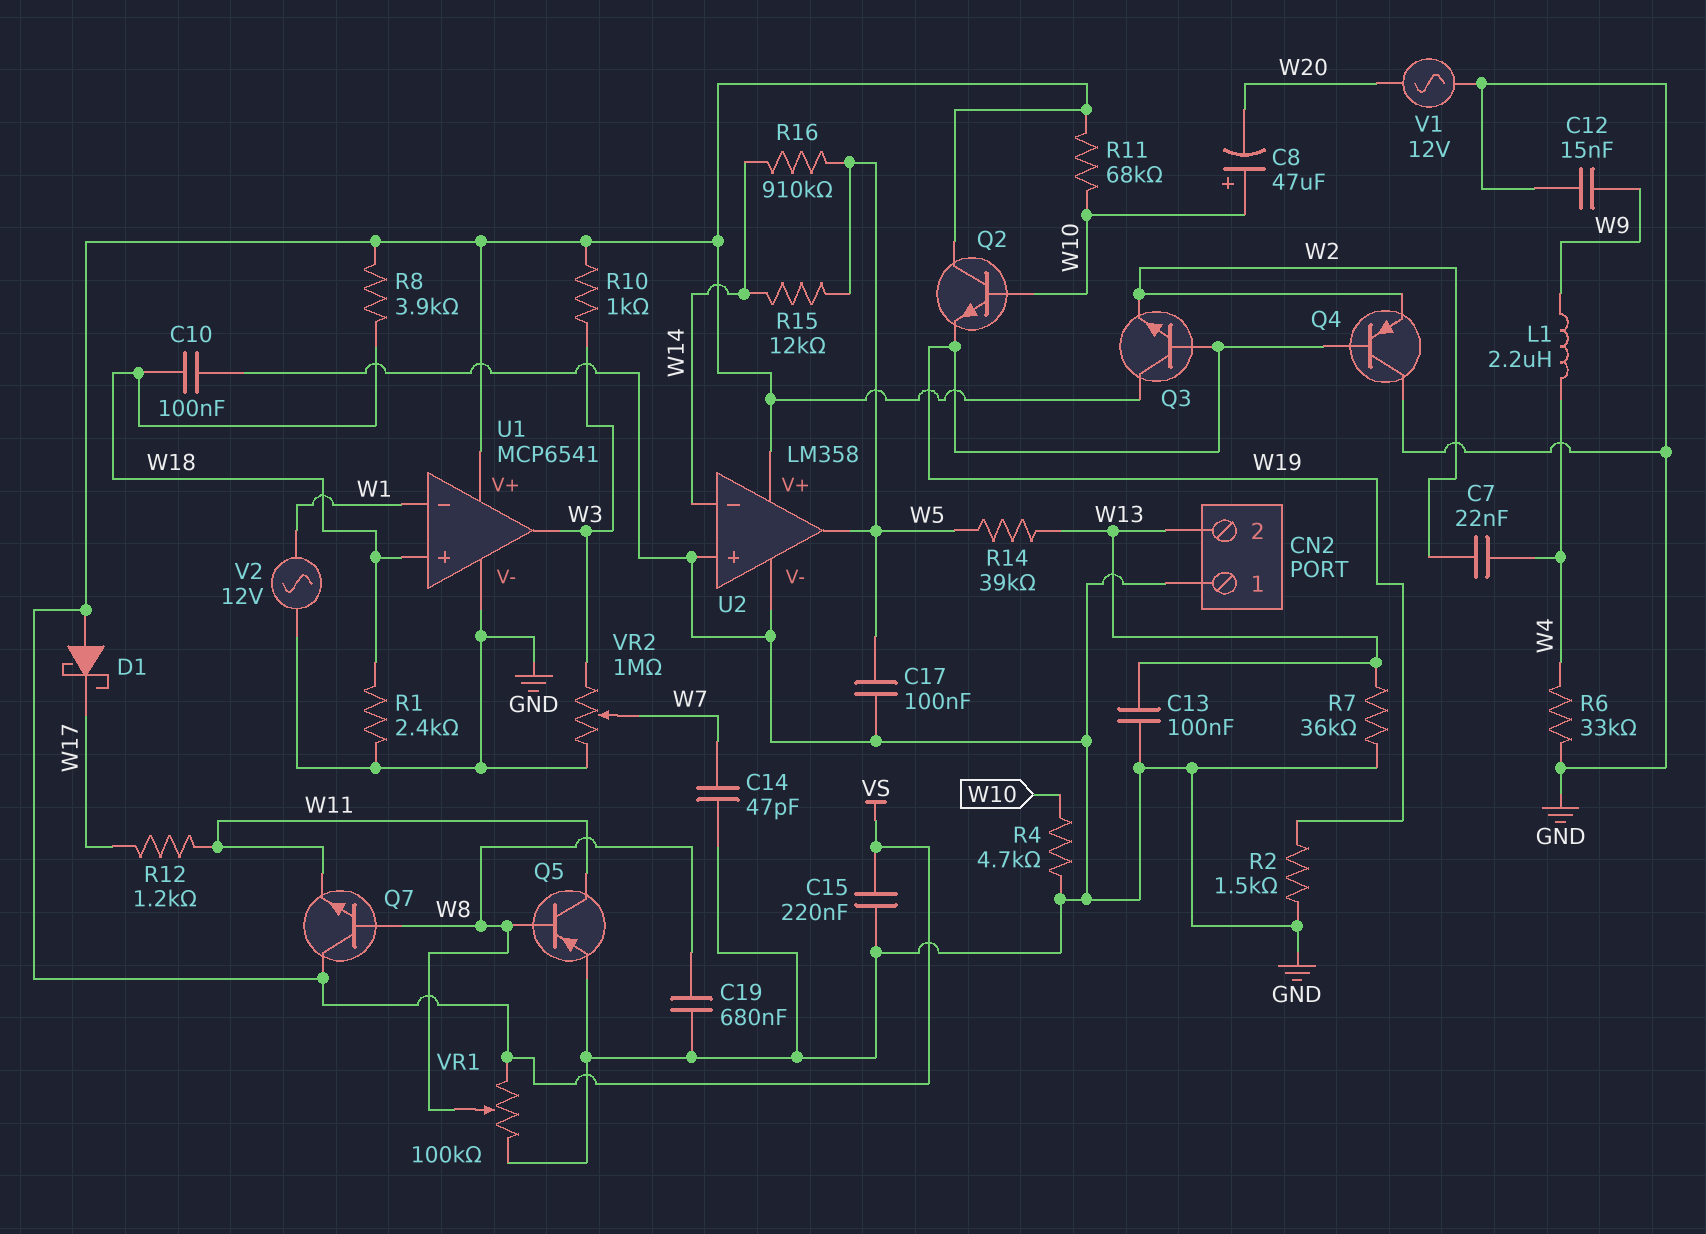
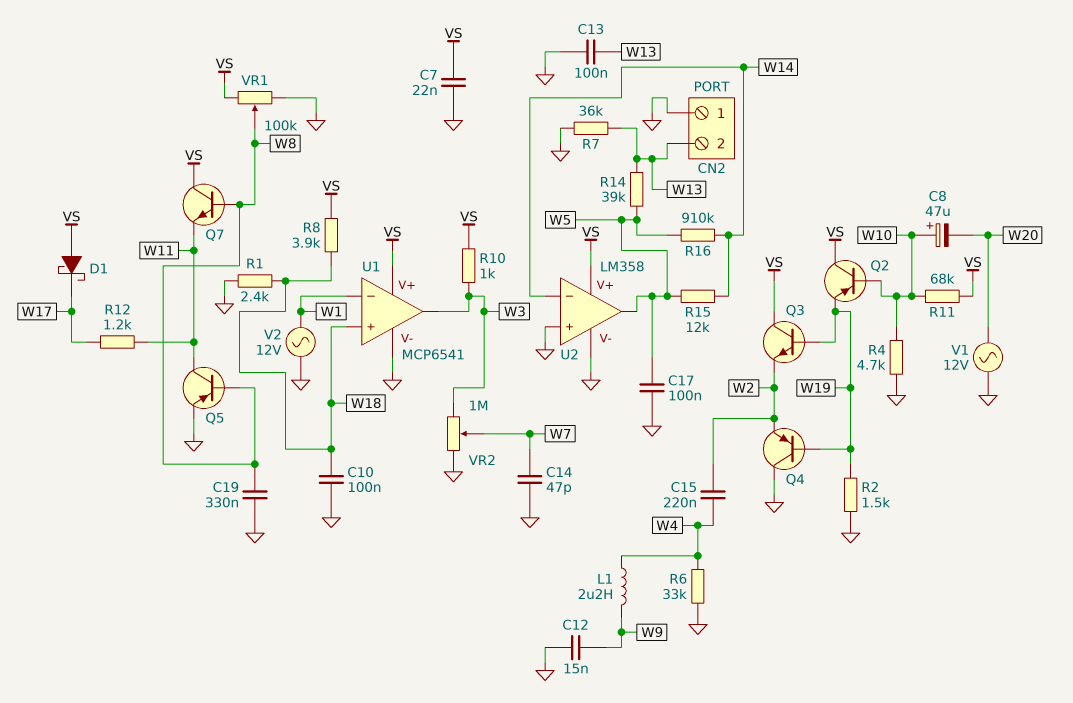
C7: 22nF (W2, W4) -> 22nF (GND, VS)
C15: 220nF (GND, VS) -> 220nF (W2, W4)
C19: 680nF (GND, W8) -> 330nF (GND, W8)
Q2: NPN (B W10, C VS, E W19) -> PNP (B W10, C VS, E W19)

